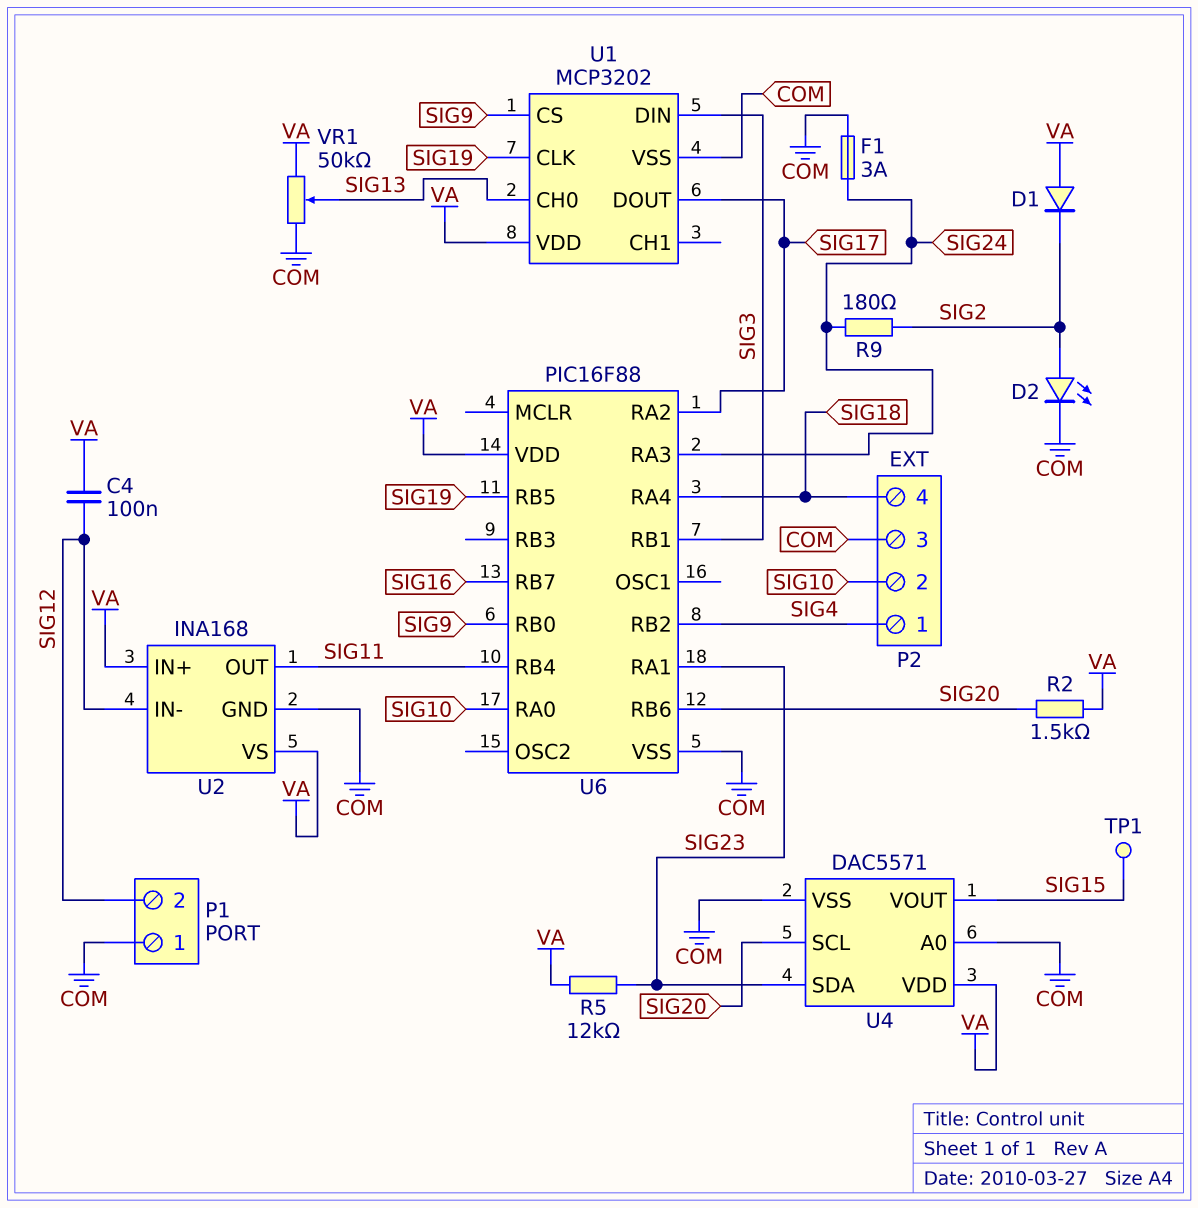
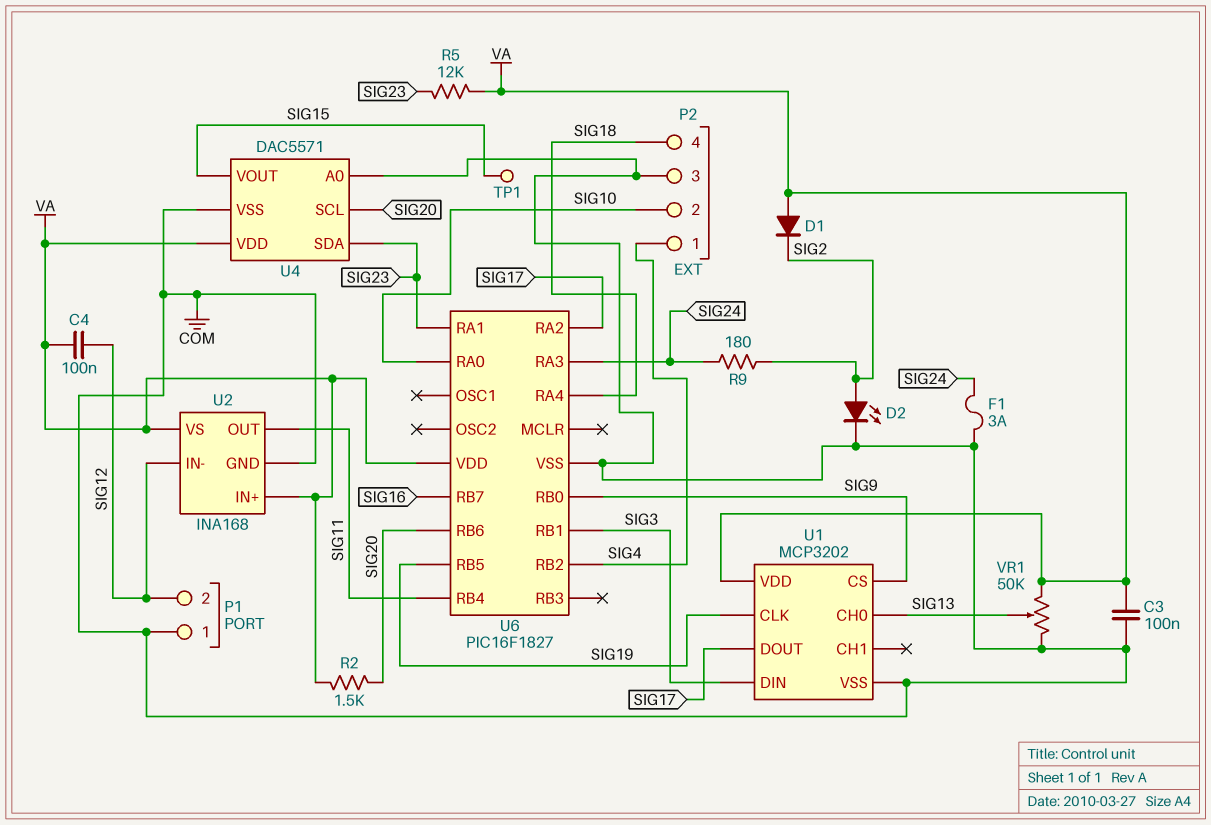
C3: none -> 100nF (COM, VA)
U6: PIC16F88 -> PIC16F1827

